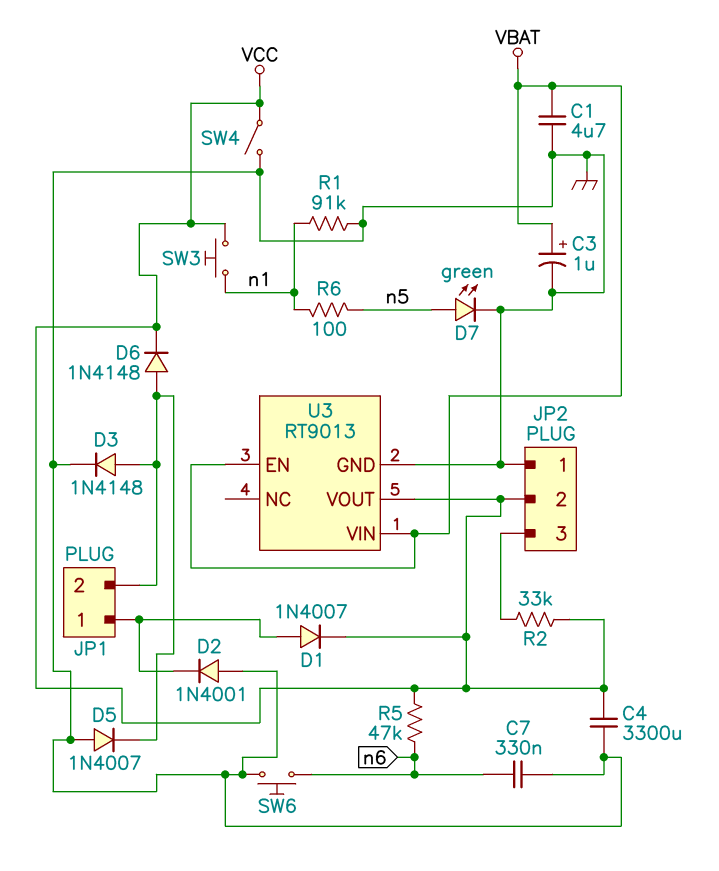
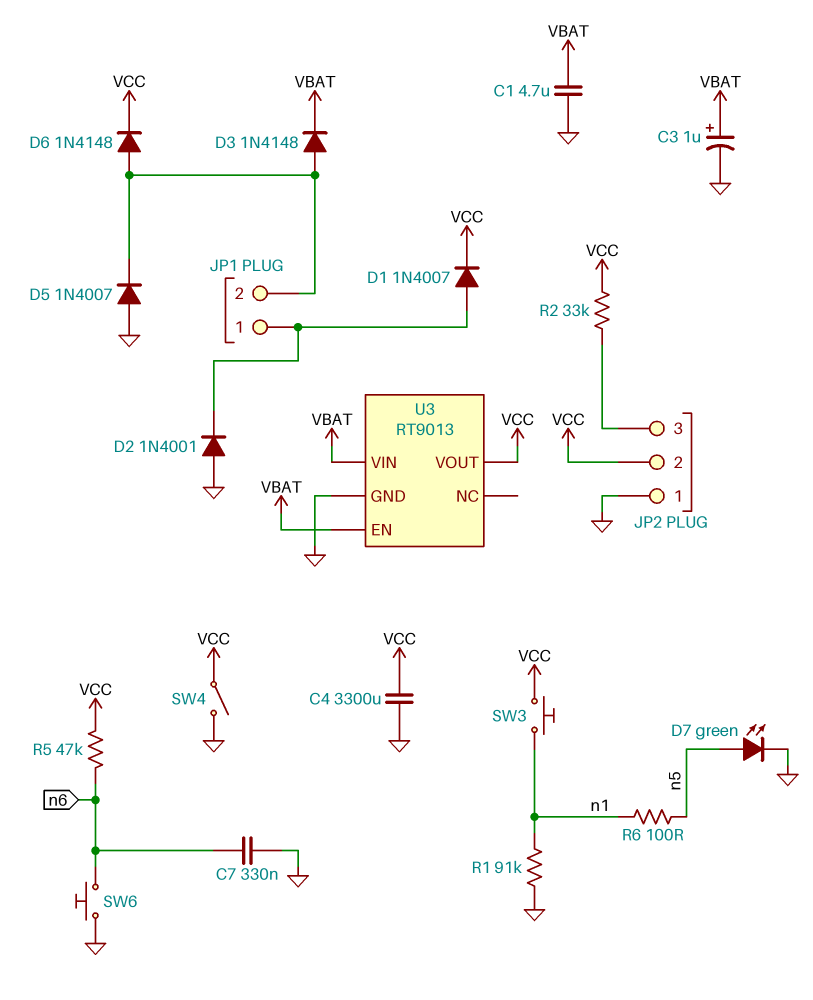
D3: diode 1N4148 (A JP1/2, K GND) -> diode 1N4148 (A JP1/2, K VBAT)

